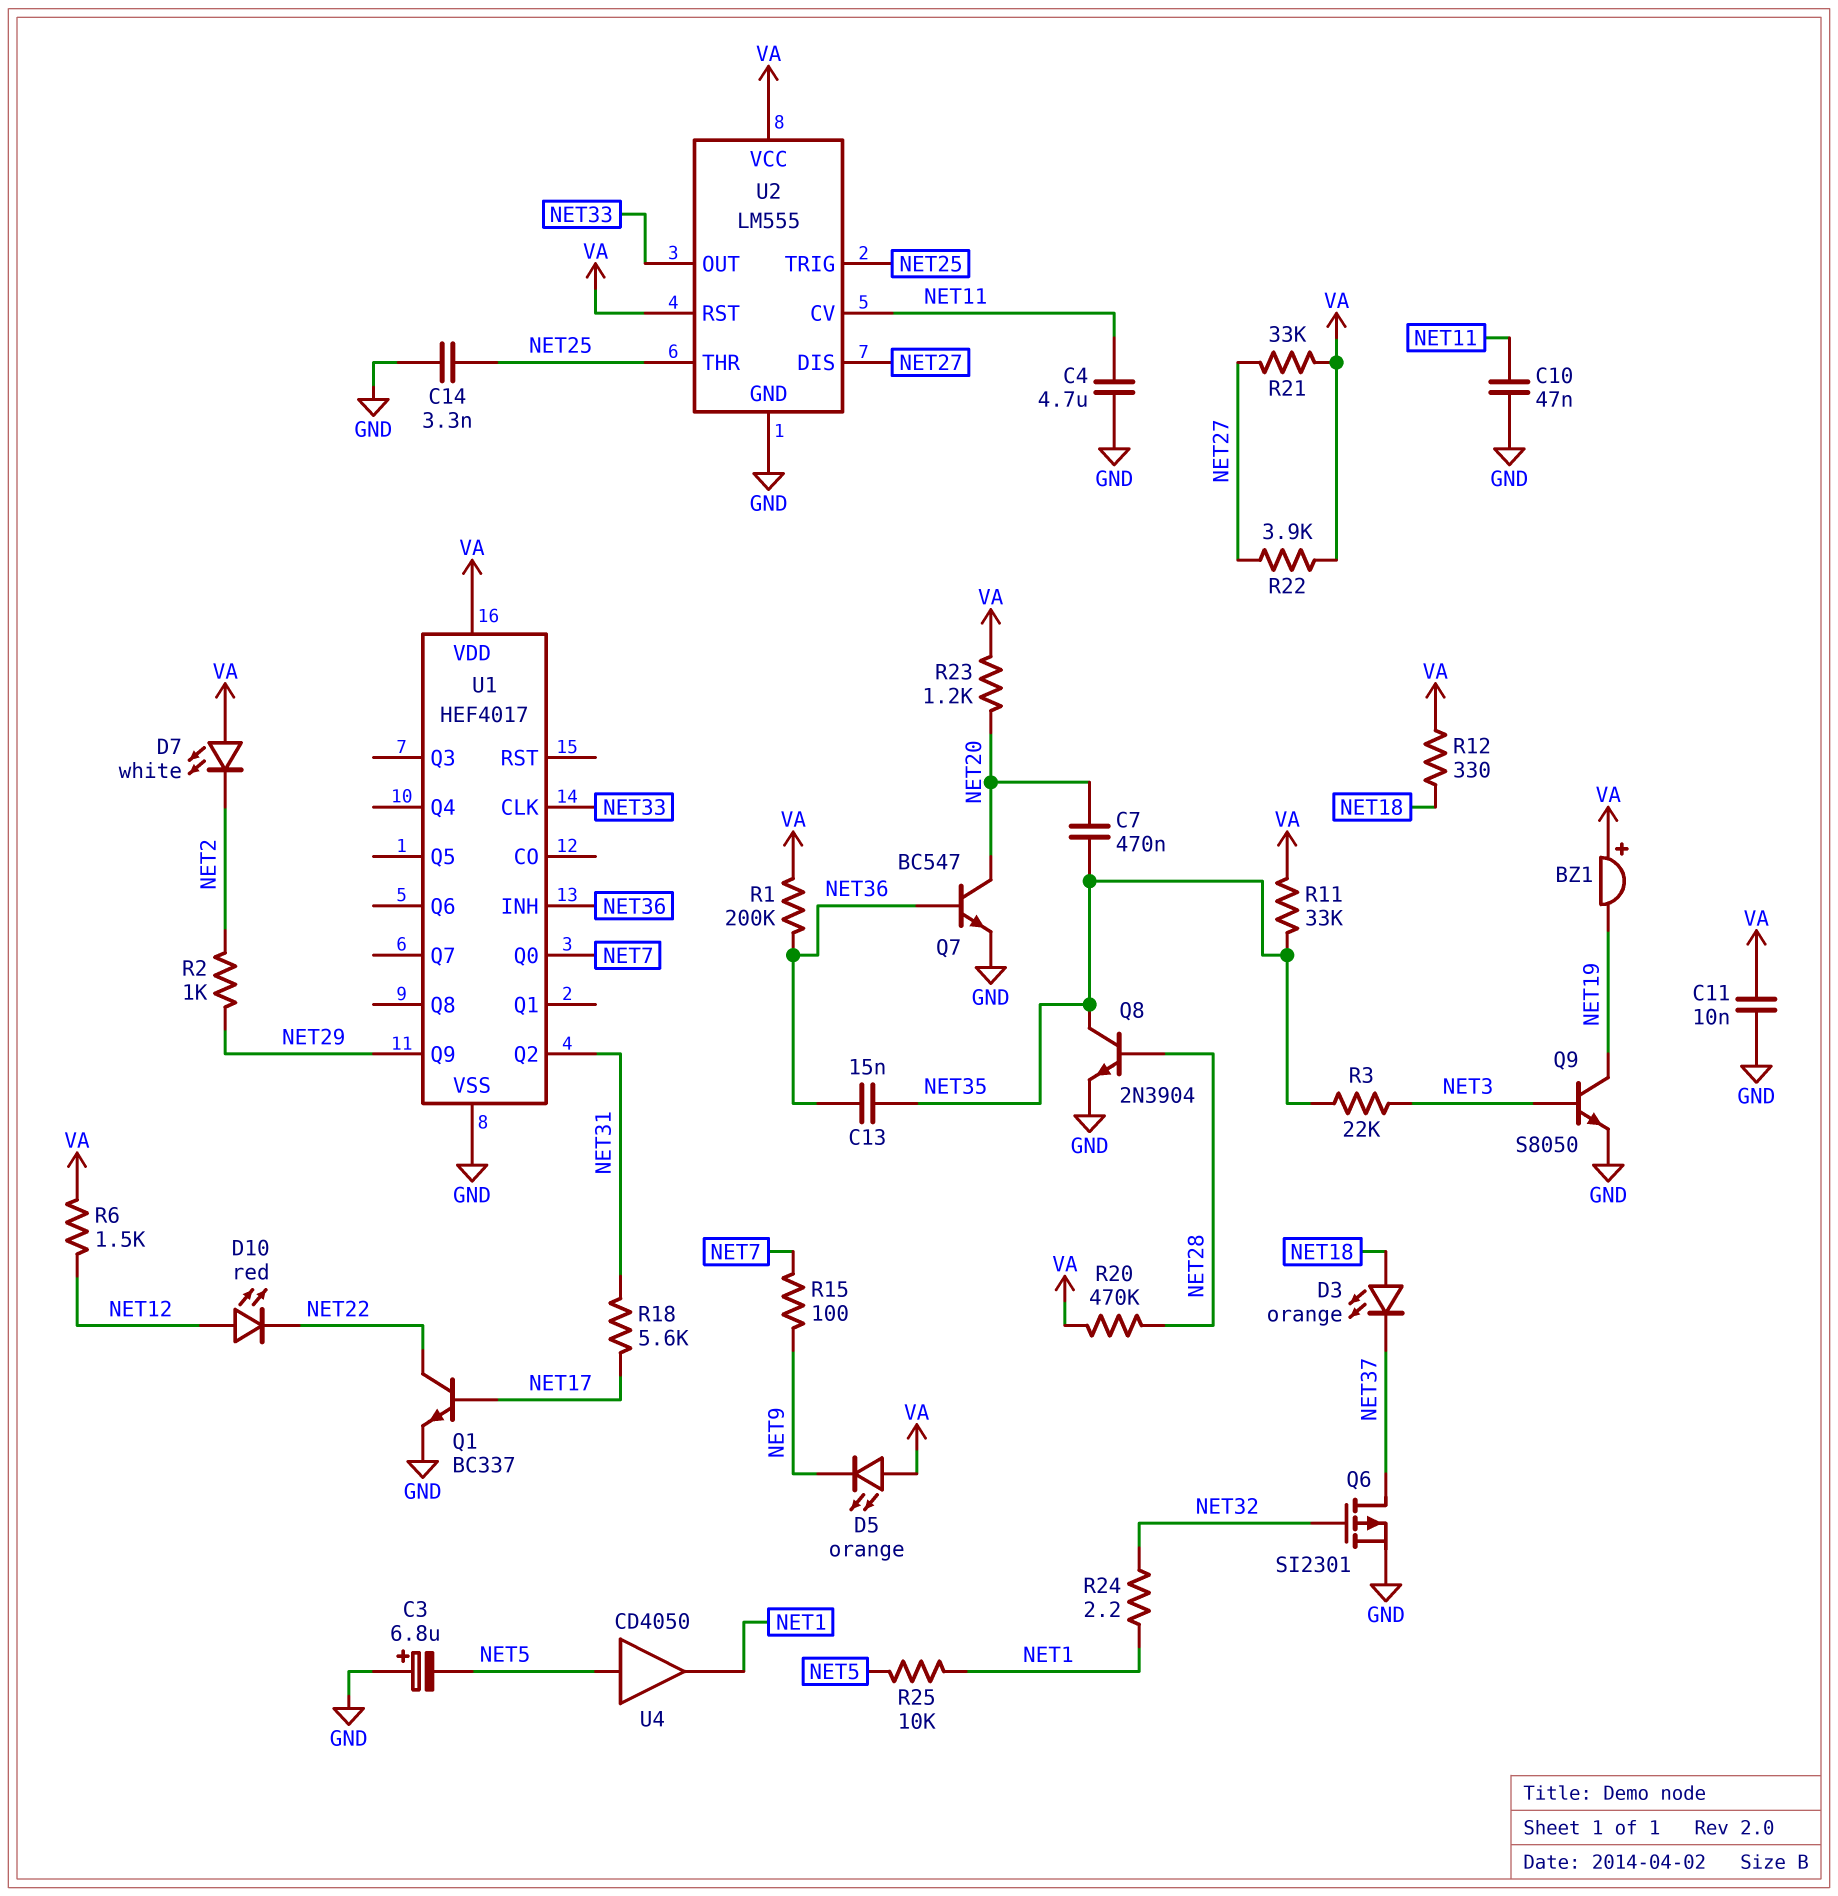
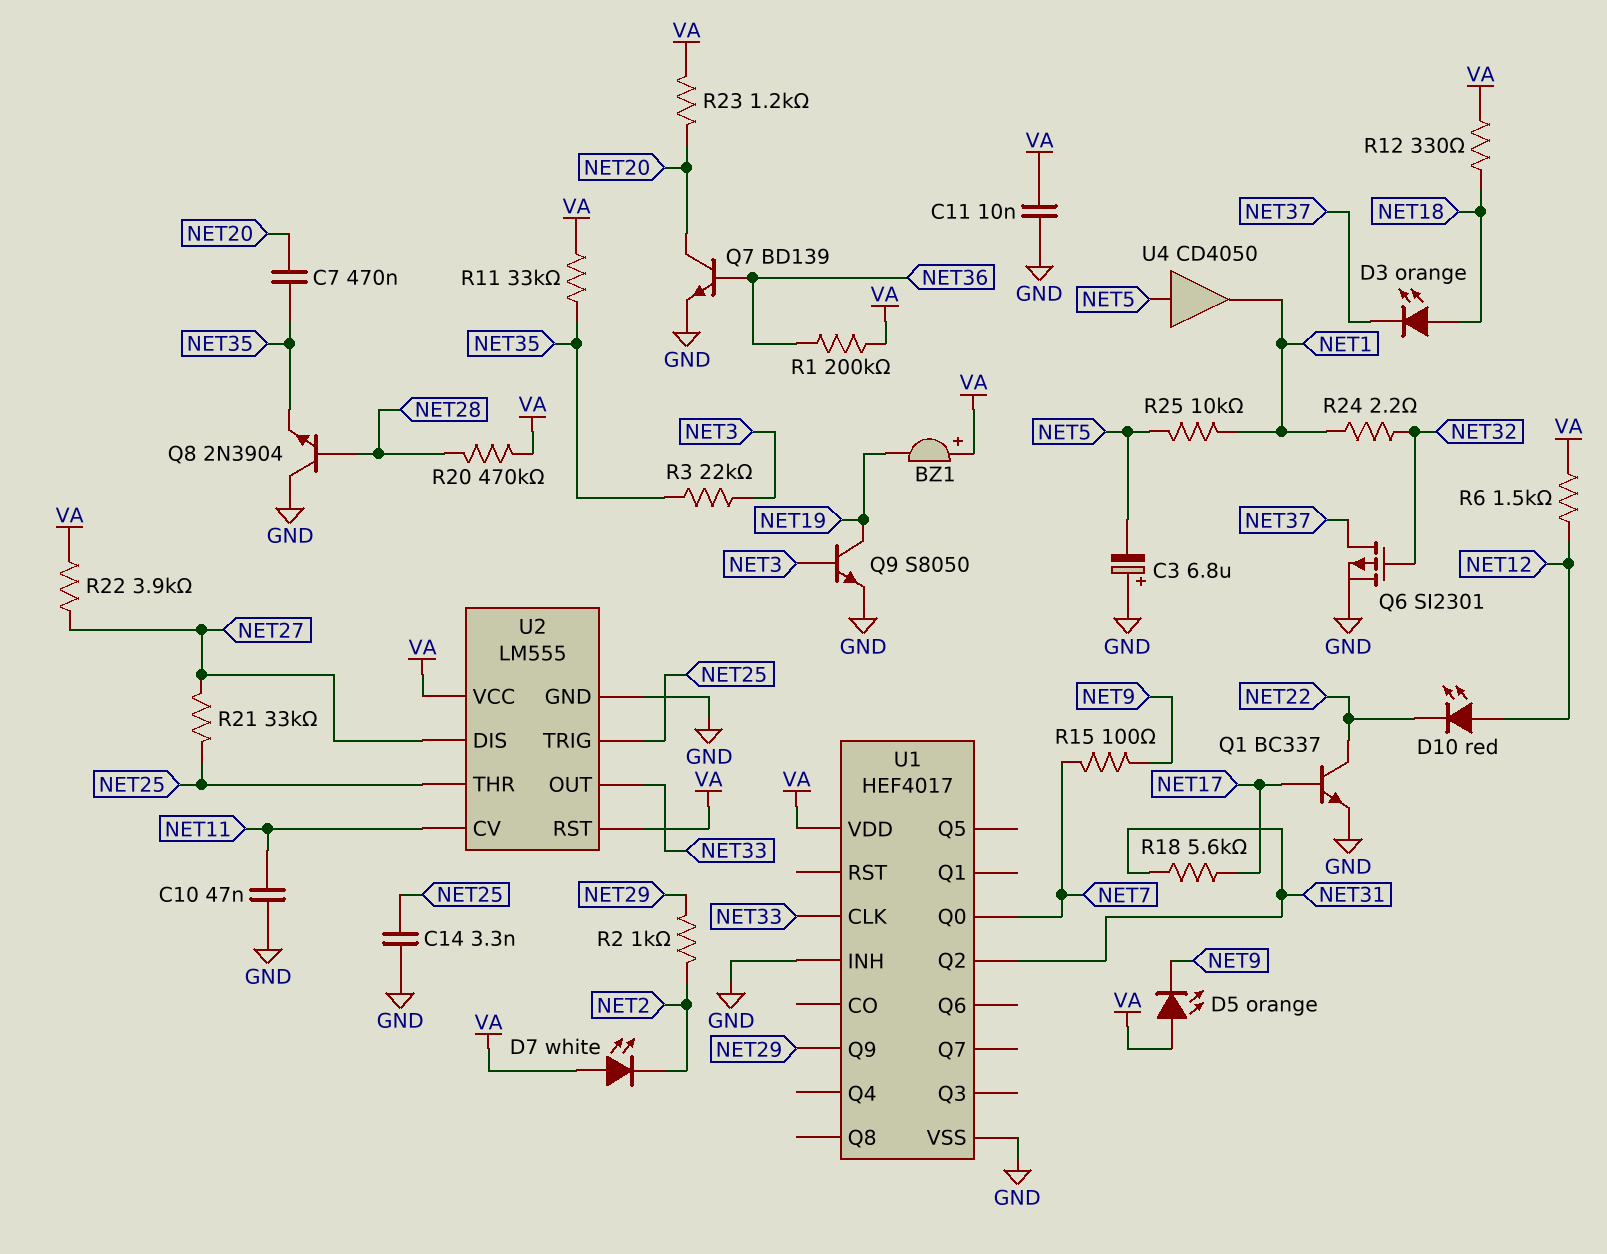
C4: 4.7uF (GND, NET11) -> none
C13: 15nF (NET35, NET36) -> none
Q7: NPN BC547 (B NET36, C NET20, E GND) -> NPN BD139 (B NET36, C NET20, E GND)
Q8: NPN 2N3904 (B NET28, C NET35, E GND) -> NPN 2N3904 (B NET28, C GND, E NET35)
R21: 33k (NET27, VA) -> 33k (NET25, NET27)
U1 pin INH: NET36 -> GND

